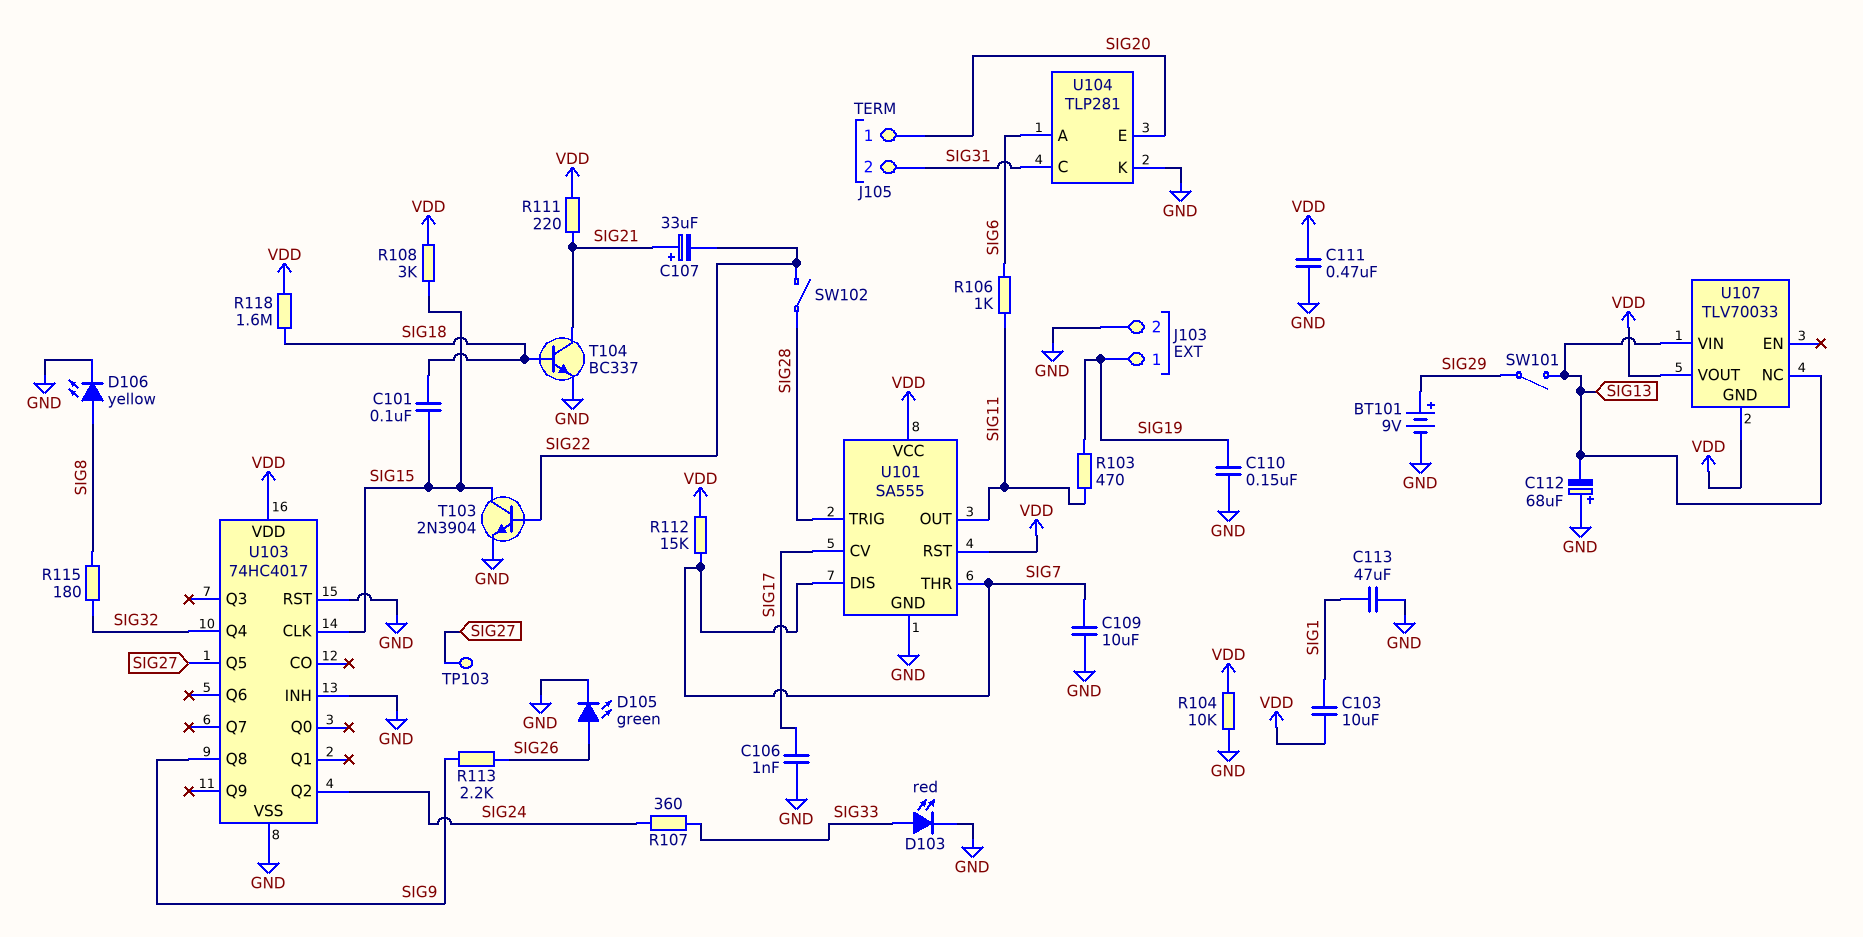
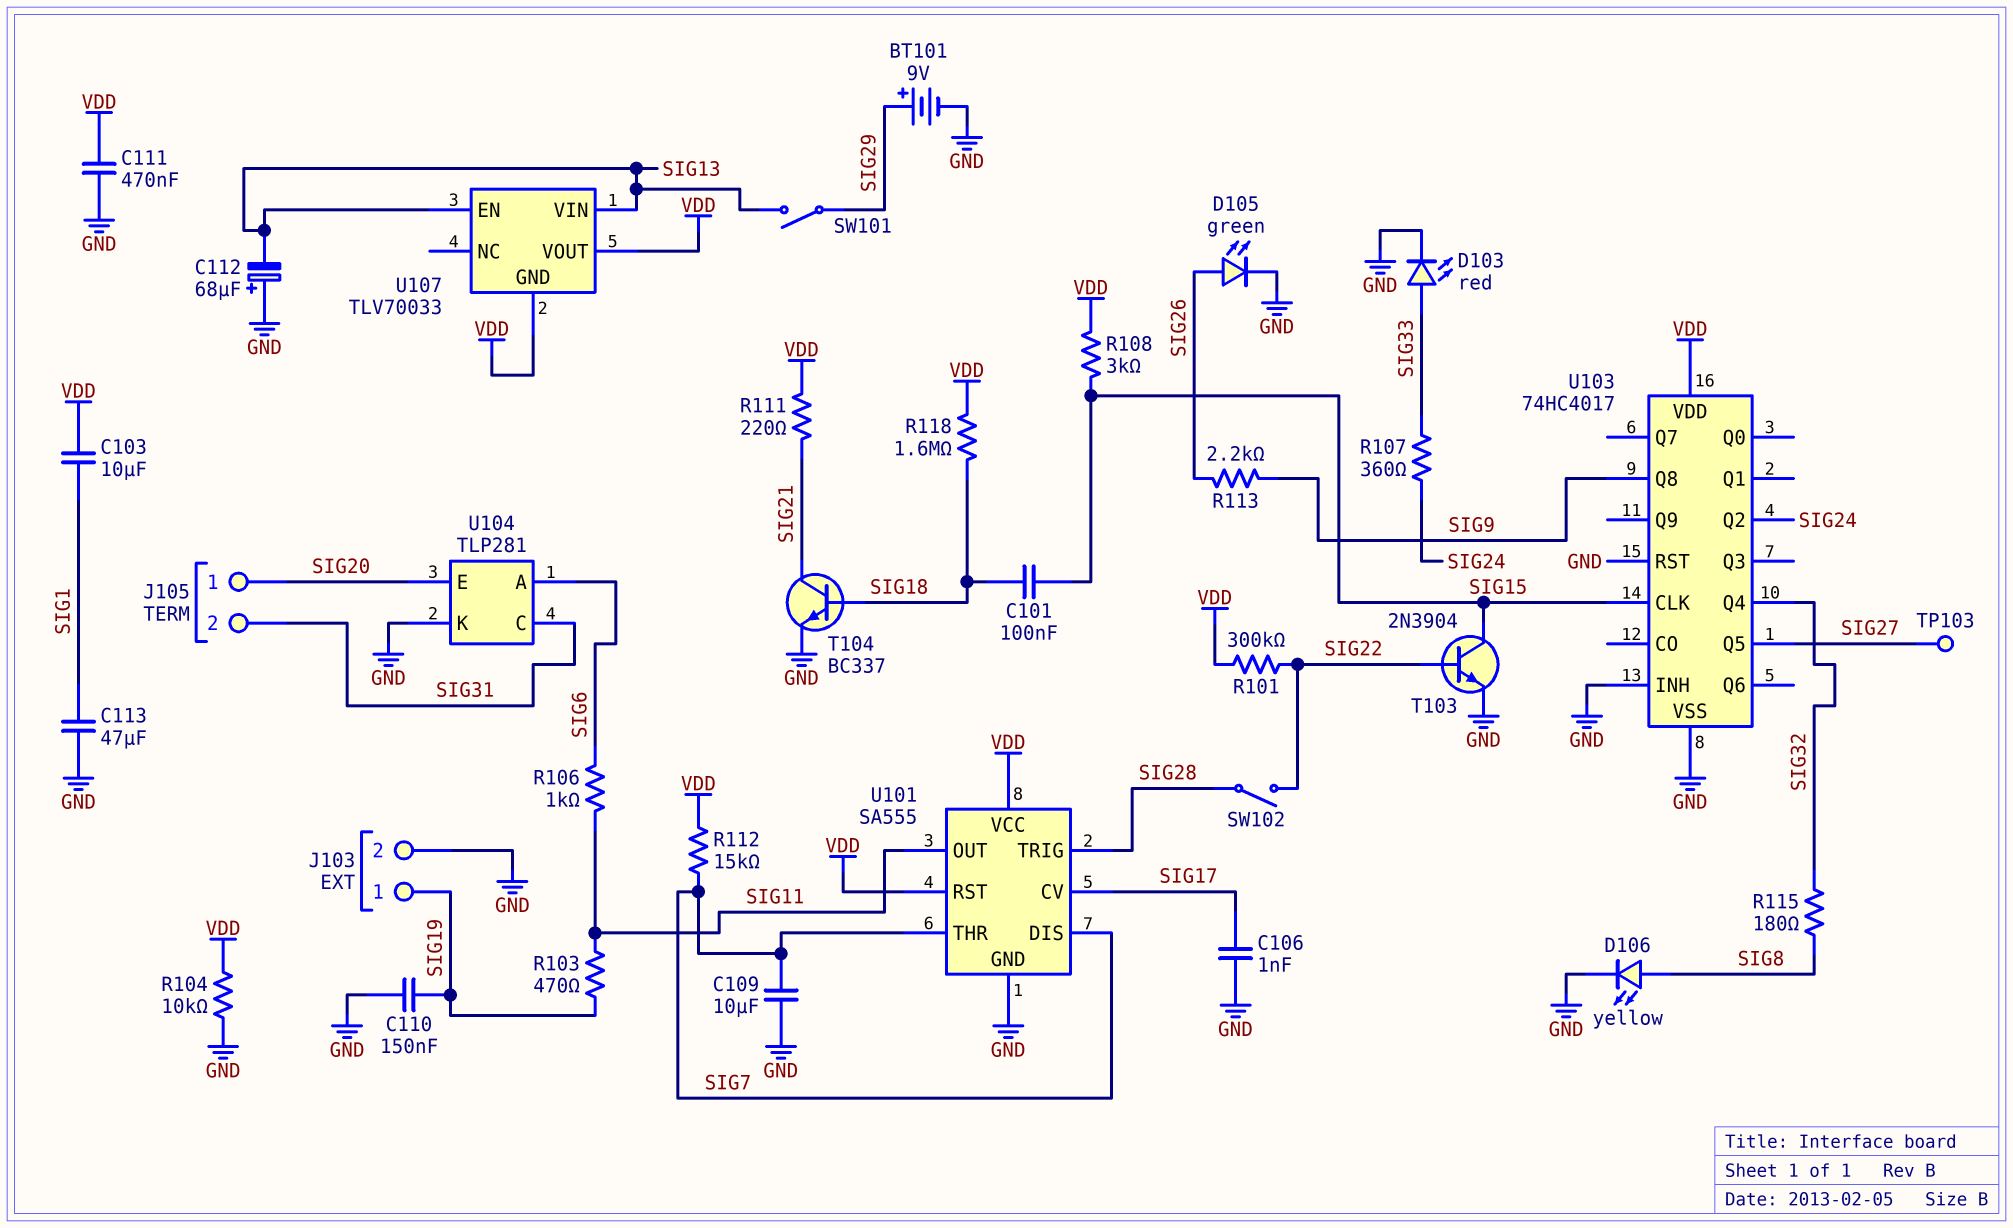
C107: 33uF (plus SIG21, minus SIG22) -> none
R101: none -> 300k (SIG22, VDD)
U107 pin EN: none -> SIG13
U107 pin NC: SIG13 -> none

